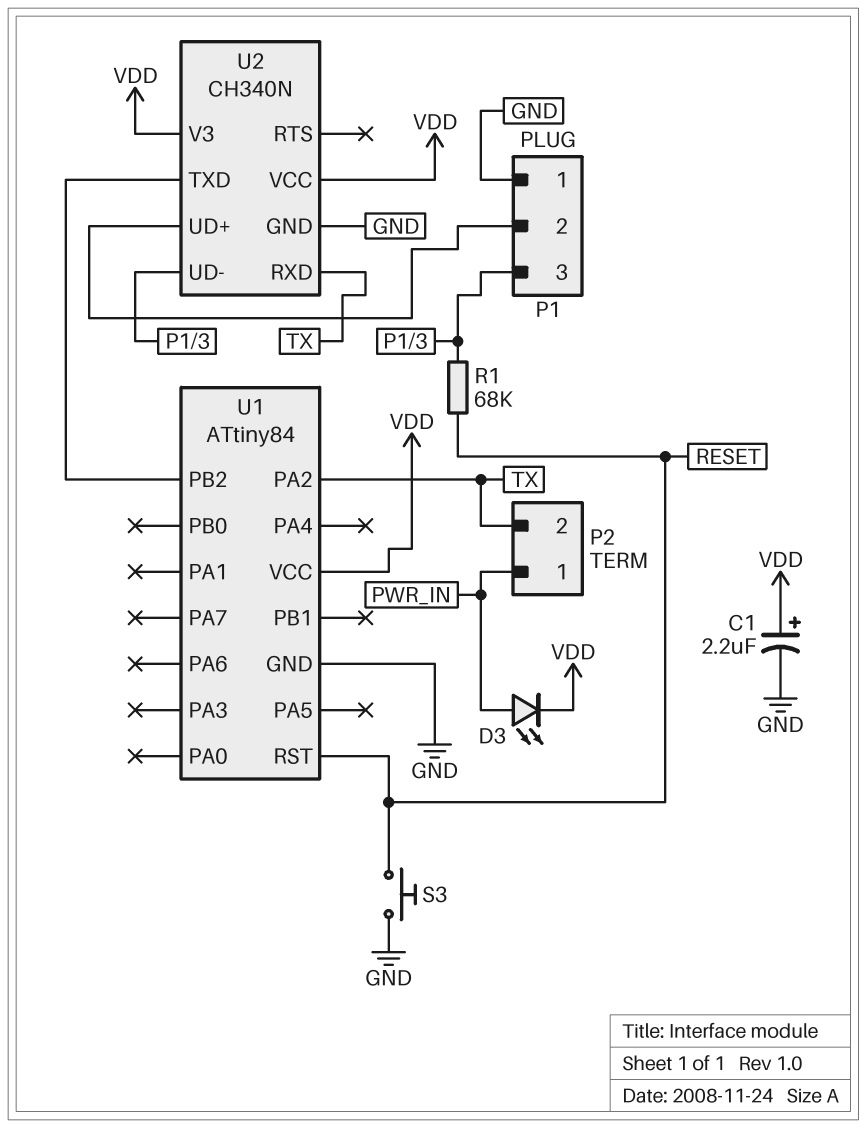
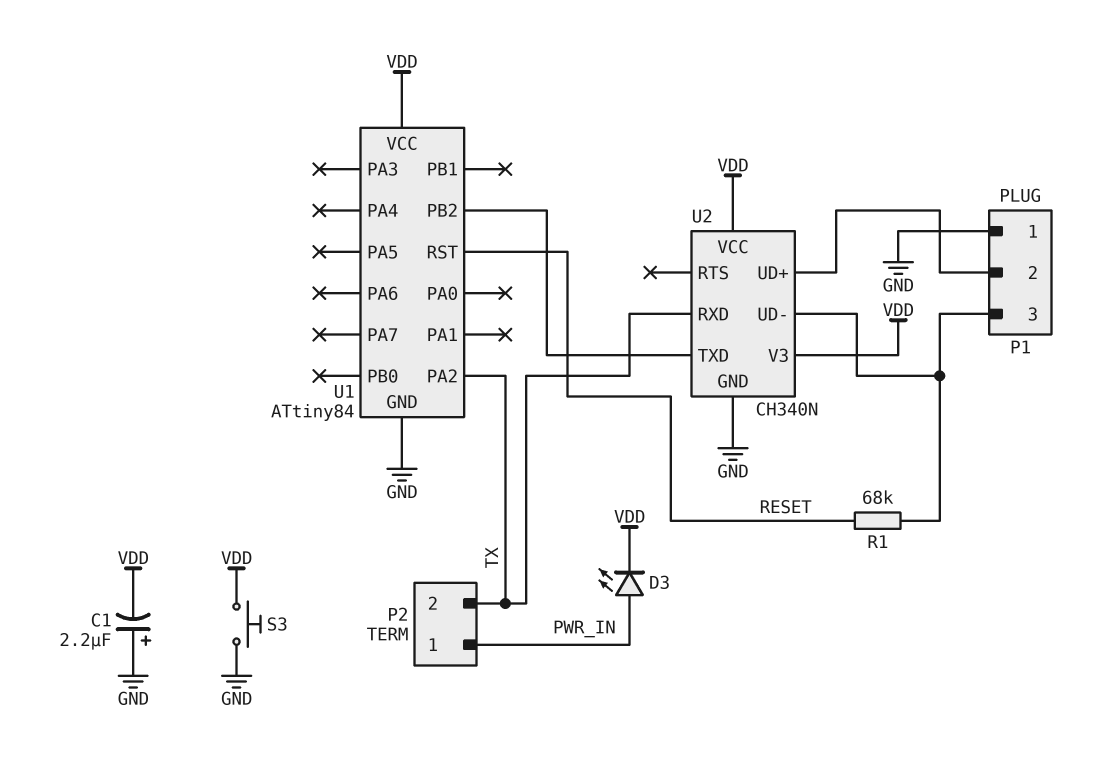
C1: 2.2uF (plus VDD, minus GND) -> 2.2uF (plus GND, minus VDD)
S3: button (GND, RESET) -> button (GND, VDD)

